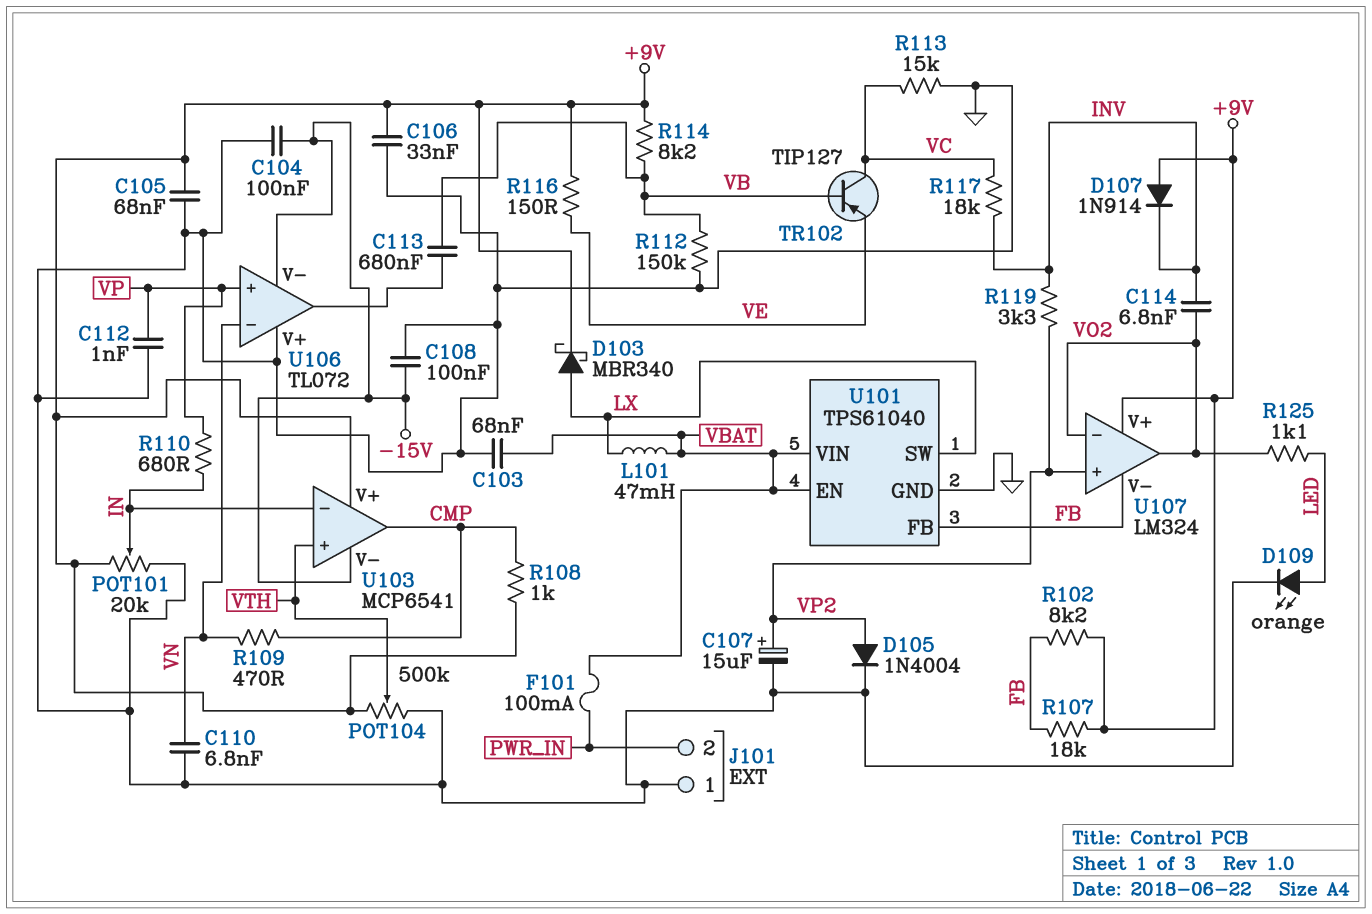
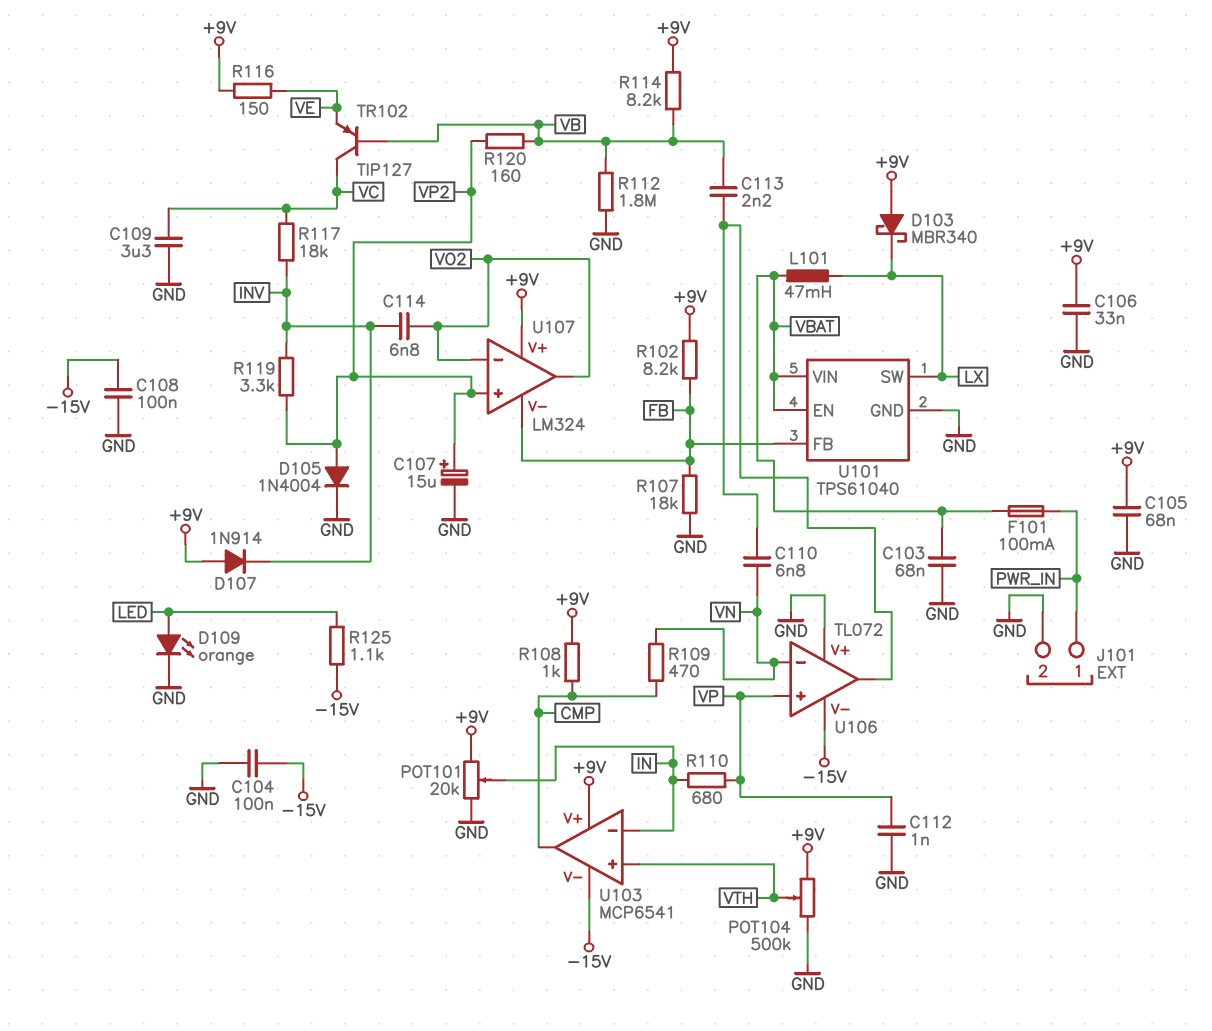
C109: none -> 3.3uF (GND, VC)
C110: 6.8nF (GND, VN) -> 6.8nF (U106/out, VN)
C113: 680nF (U106/out, VB) -> 2.2nF (U106/out, VB)
D103: schottky MBR340 (A LX, K +9V) -> schottky MBR340 (A +9V, K LX)
J101 pin 1: GND -> PWR_IN
J101 pin 2: PWR_IN -> GND
R107: 18k (+9V, FB) -> 18k (FB, GND)
R112: 150k (GND, VB) -> 1.8M (GND, VB)
R113: 15k (GND, VC) -> none
R120: none -> 160 (VB, VP2)
R125: 1.1k (LED, VO2) -> 1.1k (-15V, LED)

